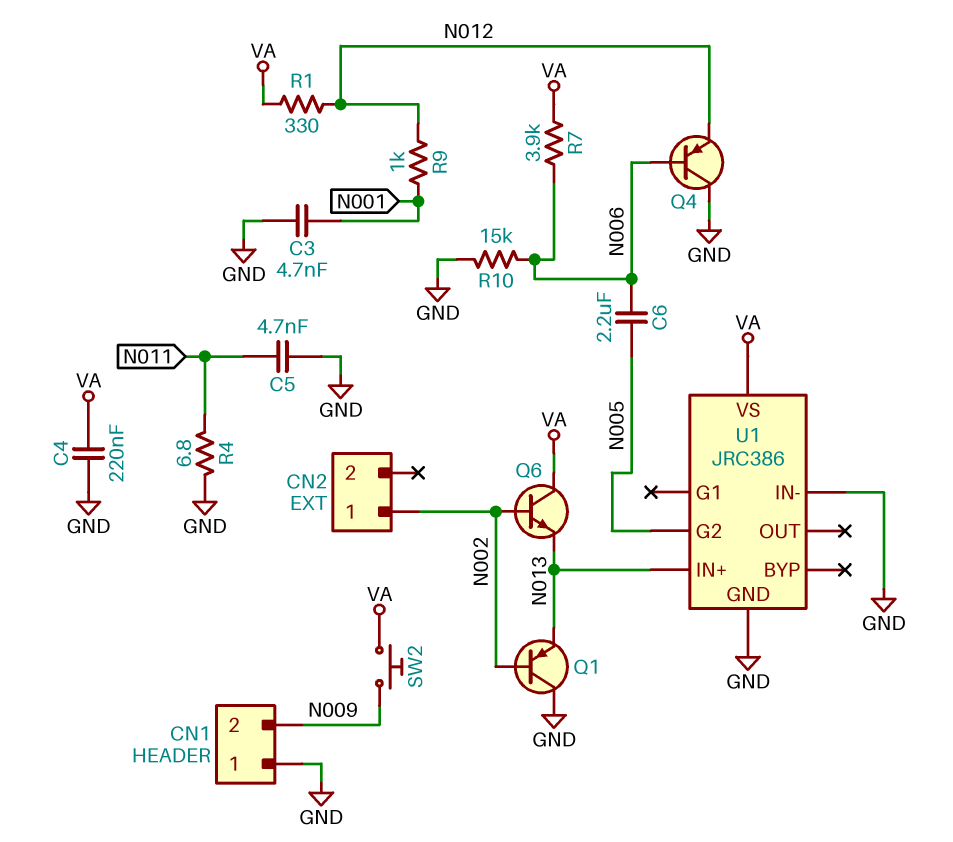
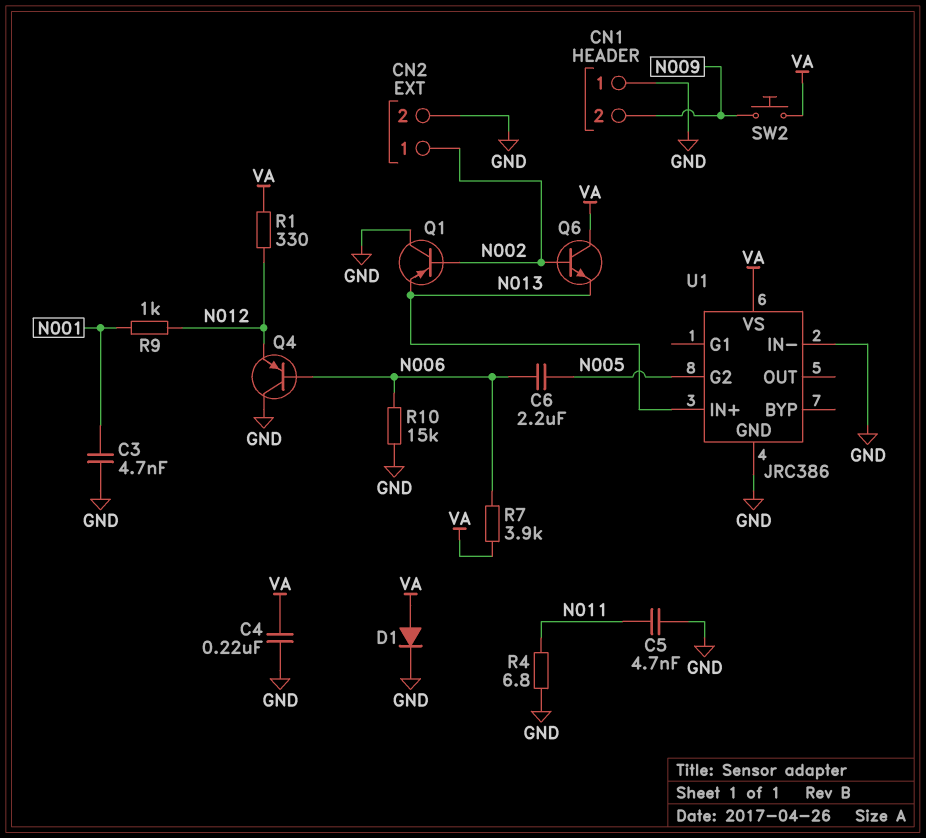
CN2 pin 2: none -> GND
D1: none -> diode (A VA, K GND)

